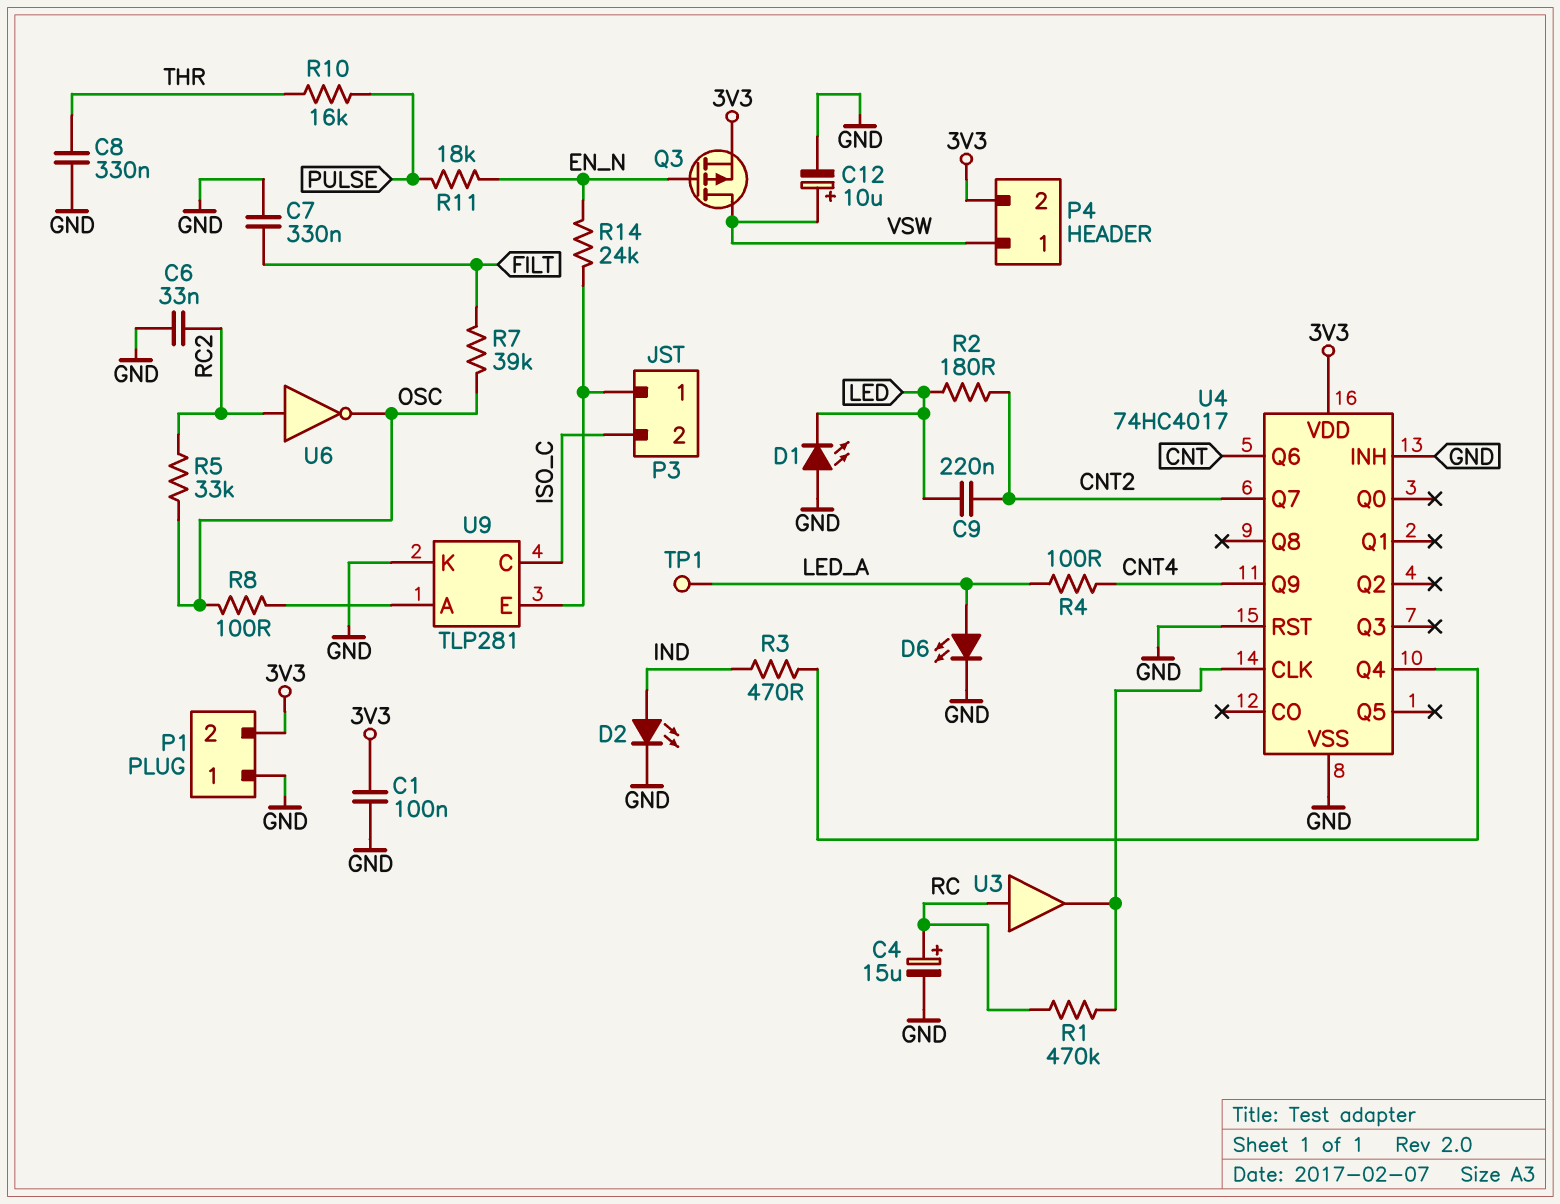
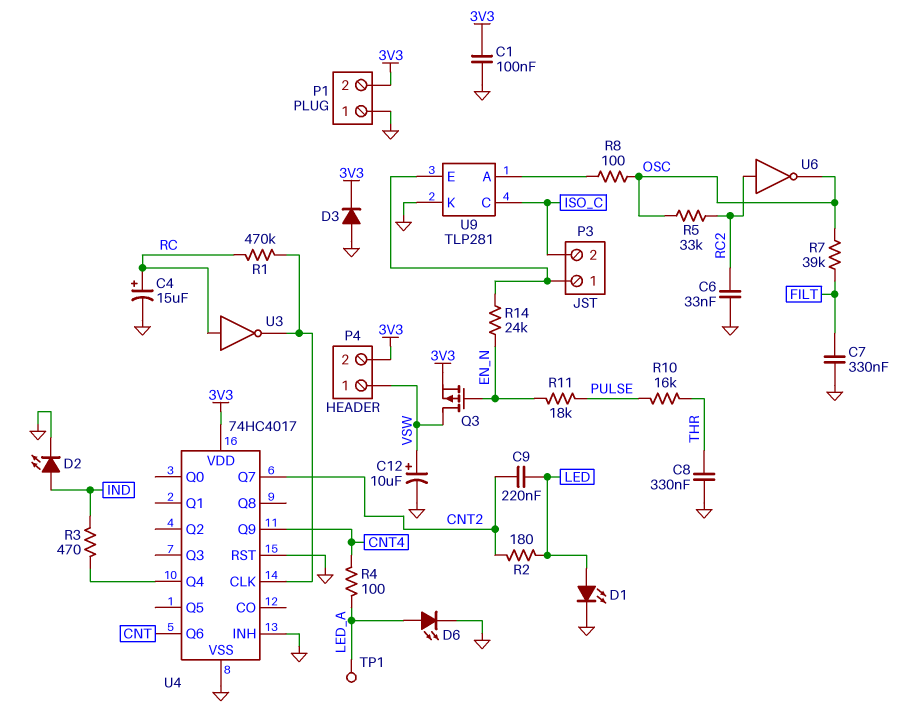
D1: LED (A GND, K LED) -> LED (A LED, K GND)
D3: none -> diode (A GND, K 3V3)
U3: buffer (in RC, out U4/CLK) -> NOT (in RC, out U4/CLK)

